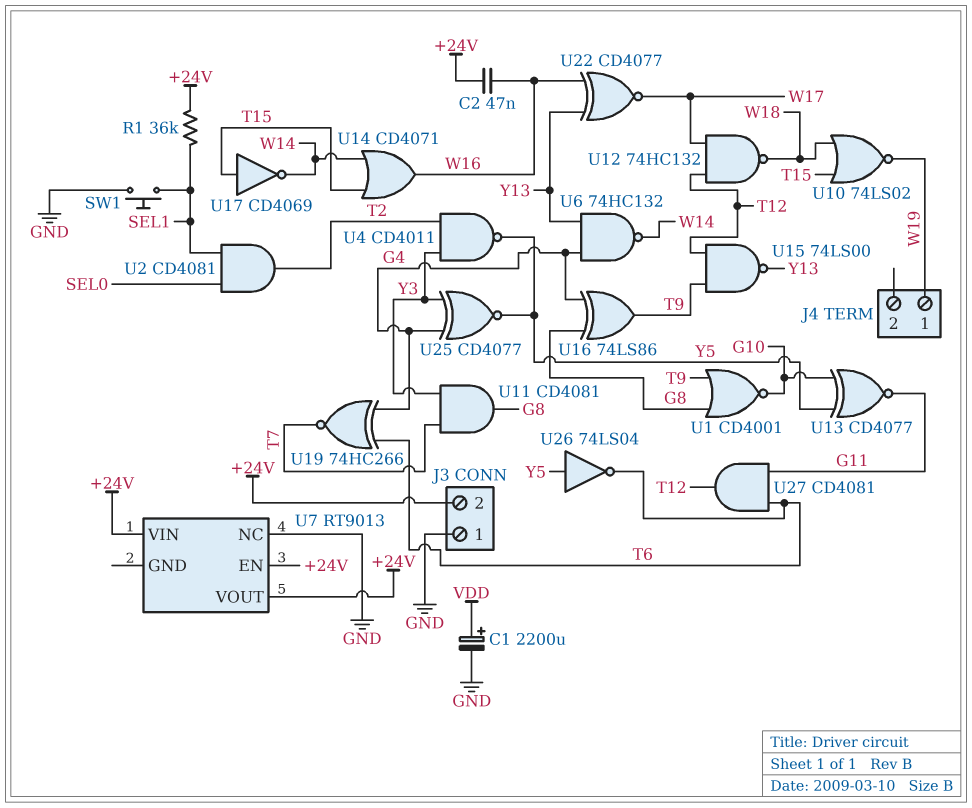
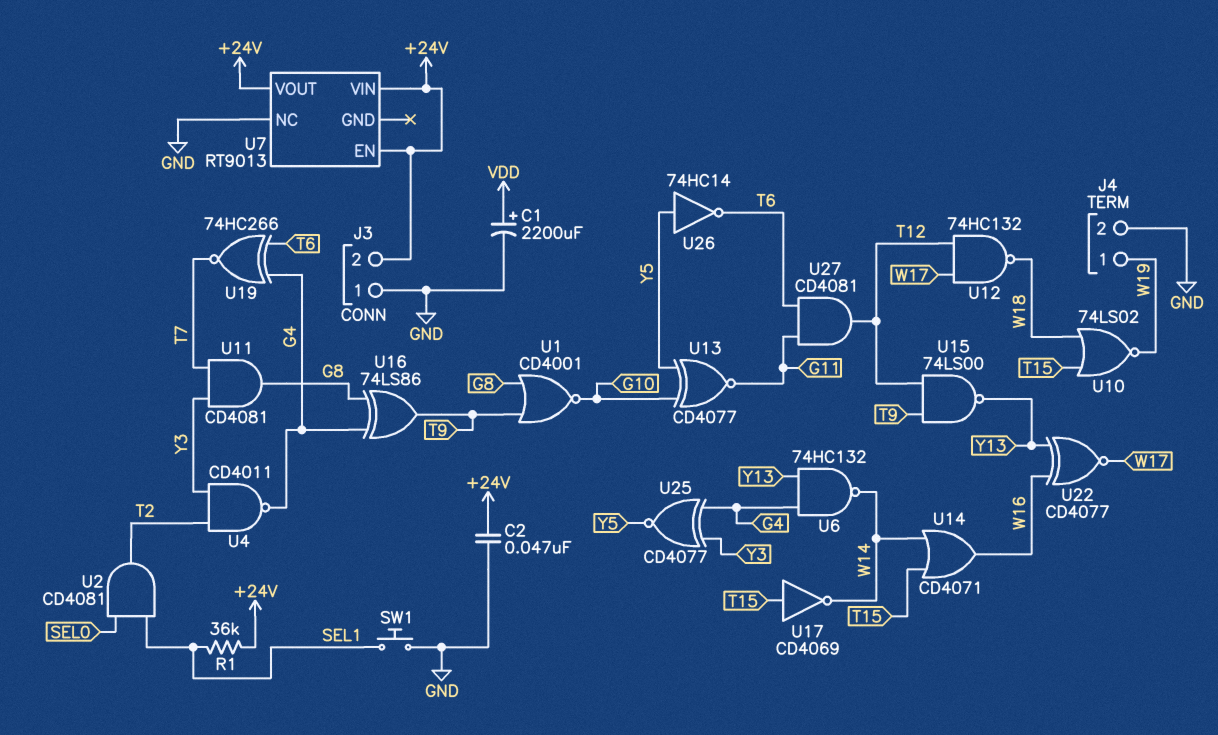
C2: 47nF (+24V, W16) -> 47nF (+24V, GND)
J4 pin 2: none -> GND
U4: NAND CD4011 (in T2, in Y3, out Y5) -> NAND CD4011 (in T2, in Y3, out G4)
U26: NOT 74LS04 (in Y5, out T6) -> NOT 74HC14 (in Y5, out T6)

